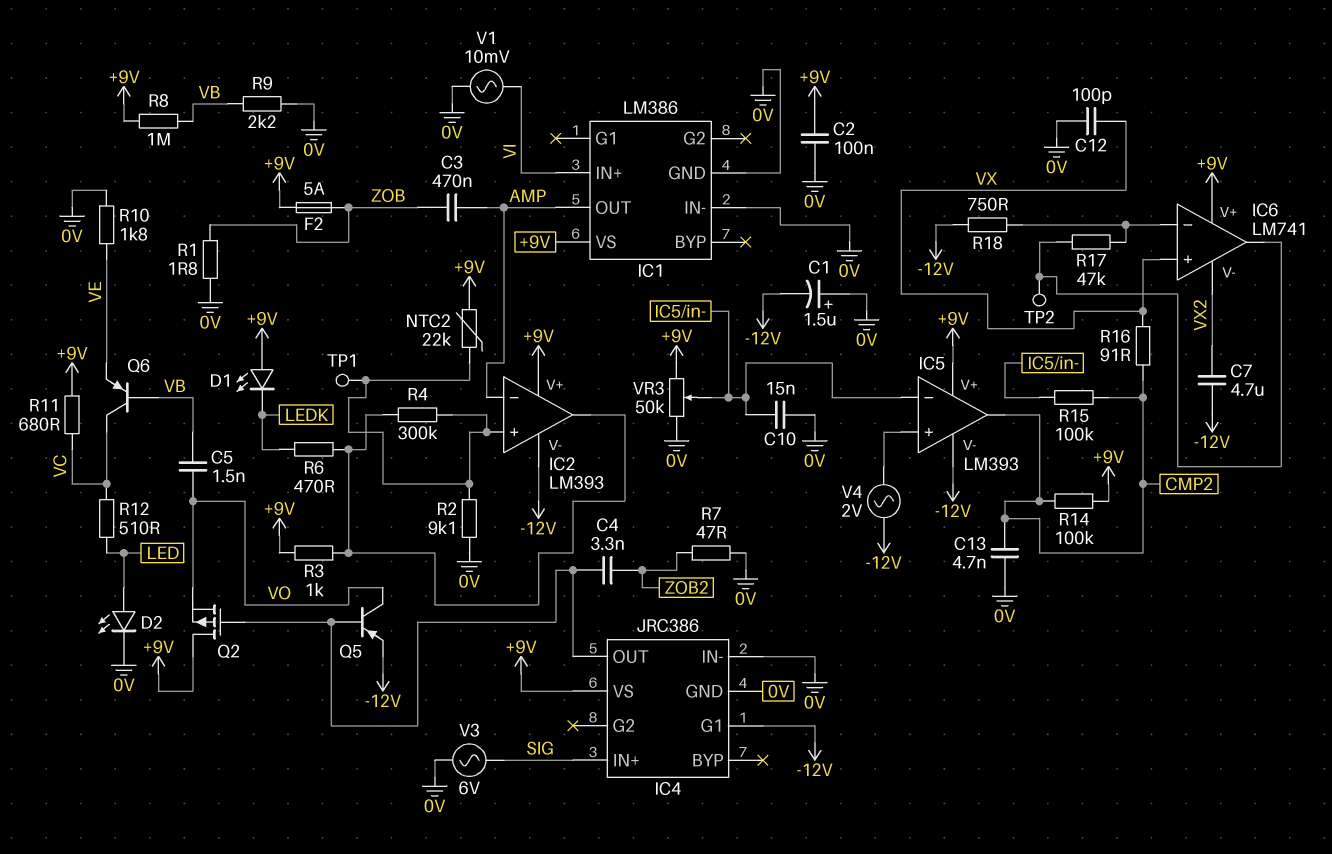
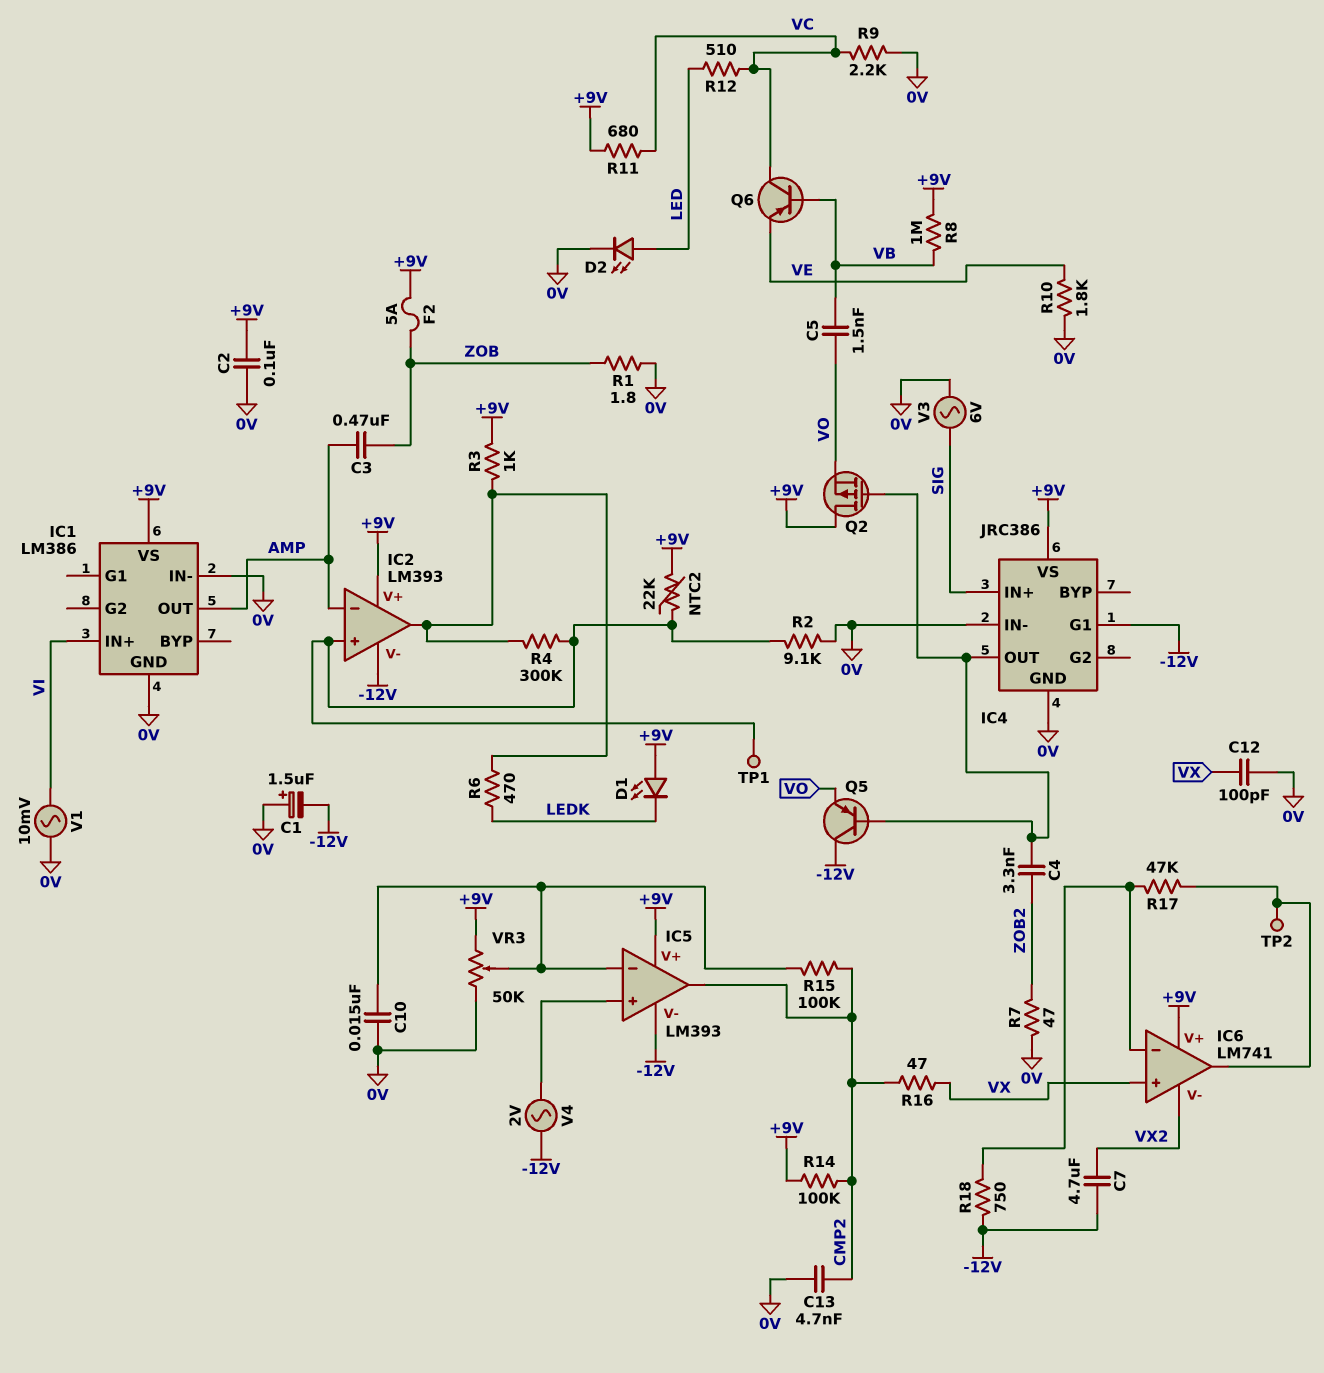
Q5: PNP (B IC4/OUT, C VO, E -12V) -> PNP (B IC4/OUT, C -12V, E VO)
R9: 2.2k (0V, VB) -> 2.2k (0V, VC)
R16: 91 (CMP2, VX) -> 47 (CMP2, VX)

